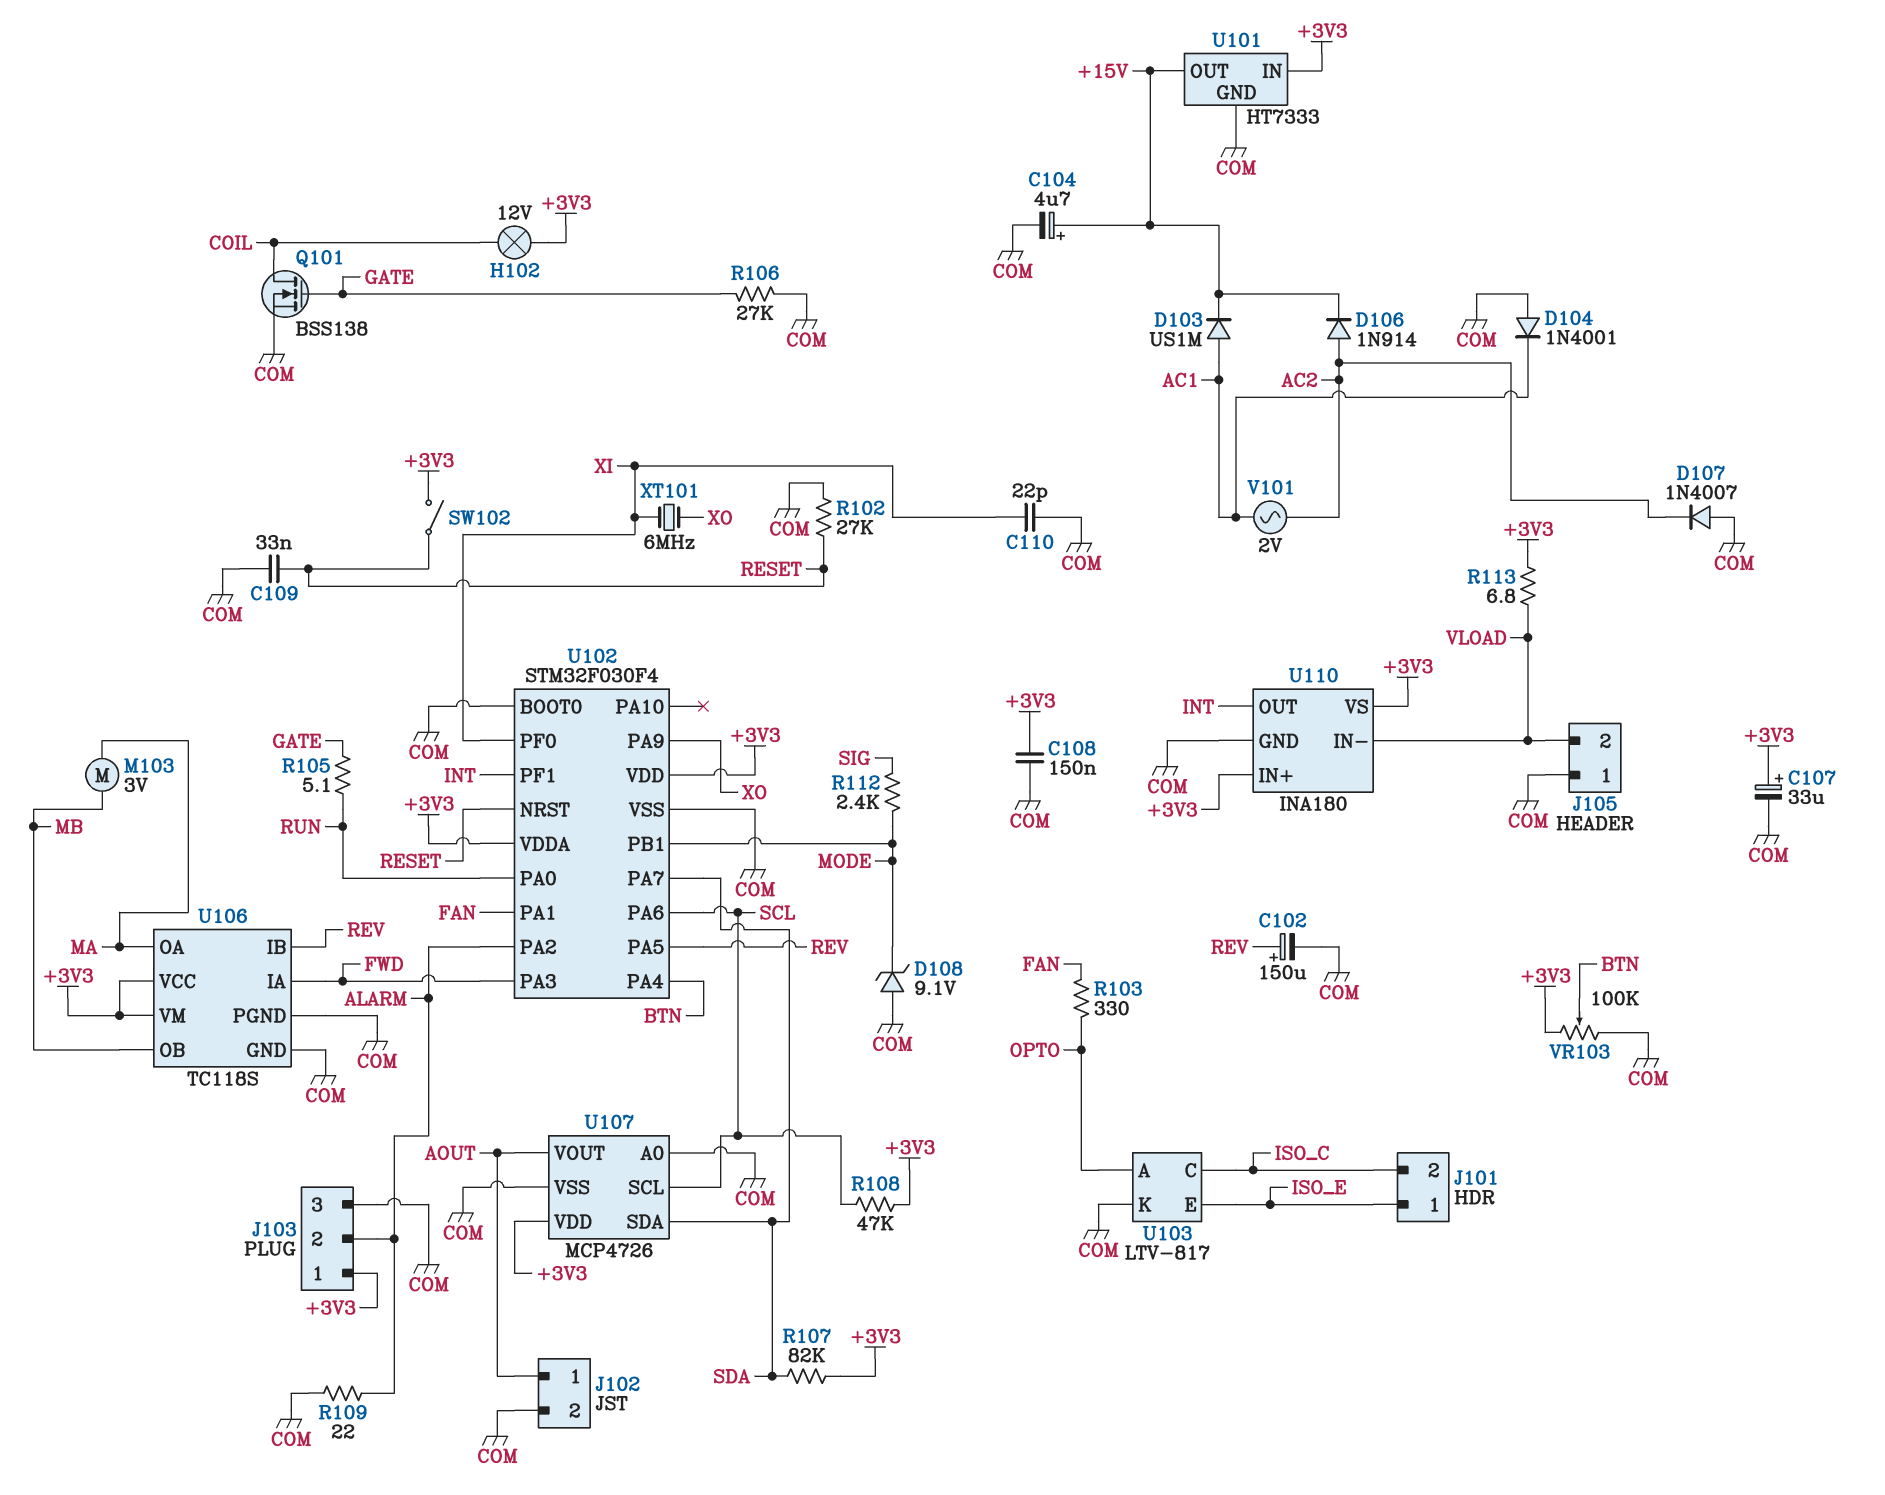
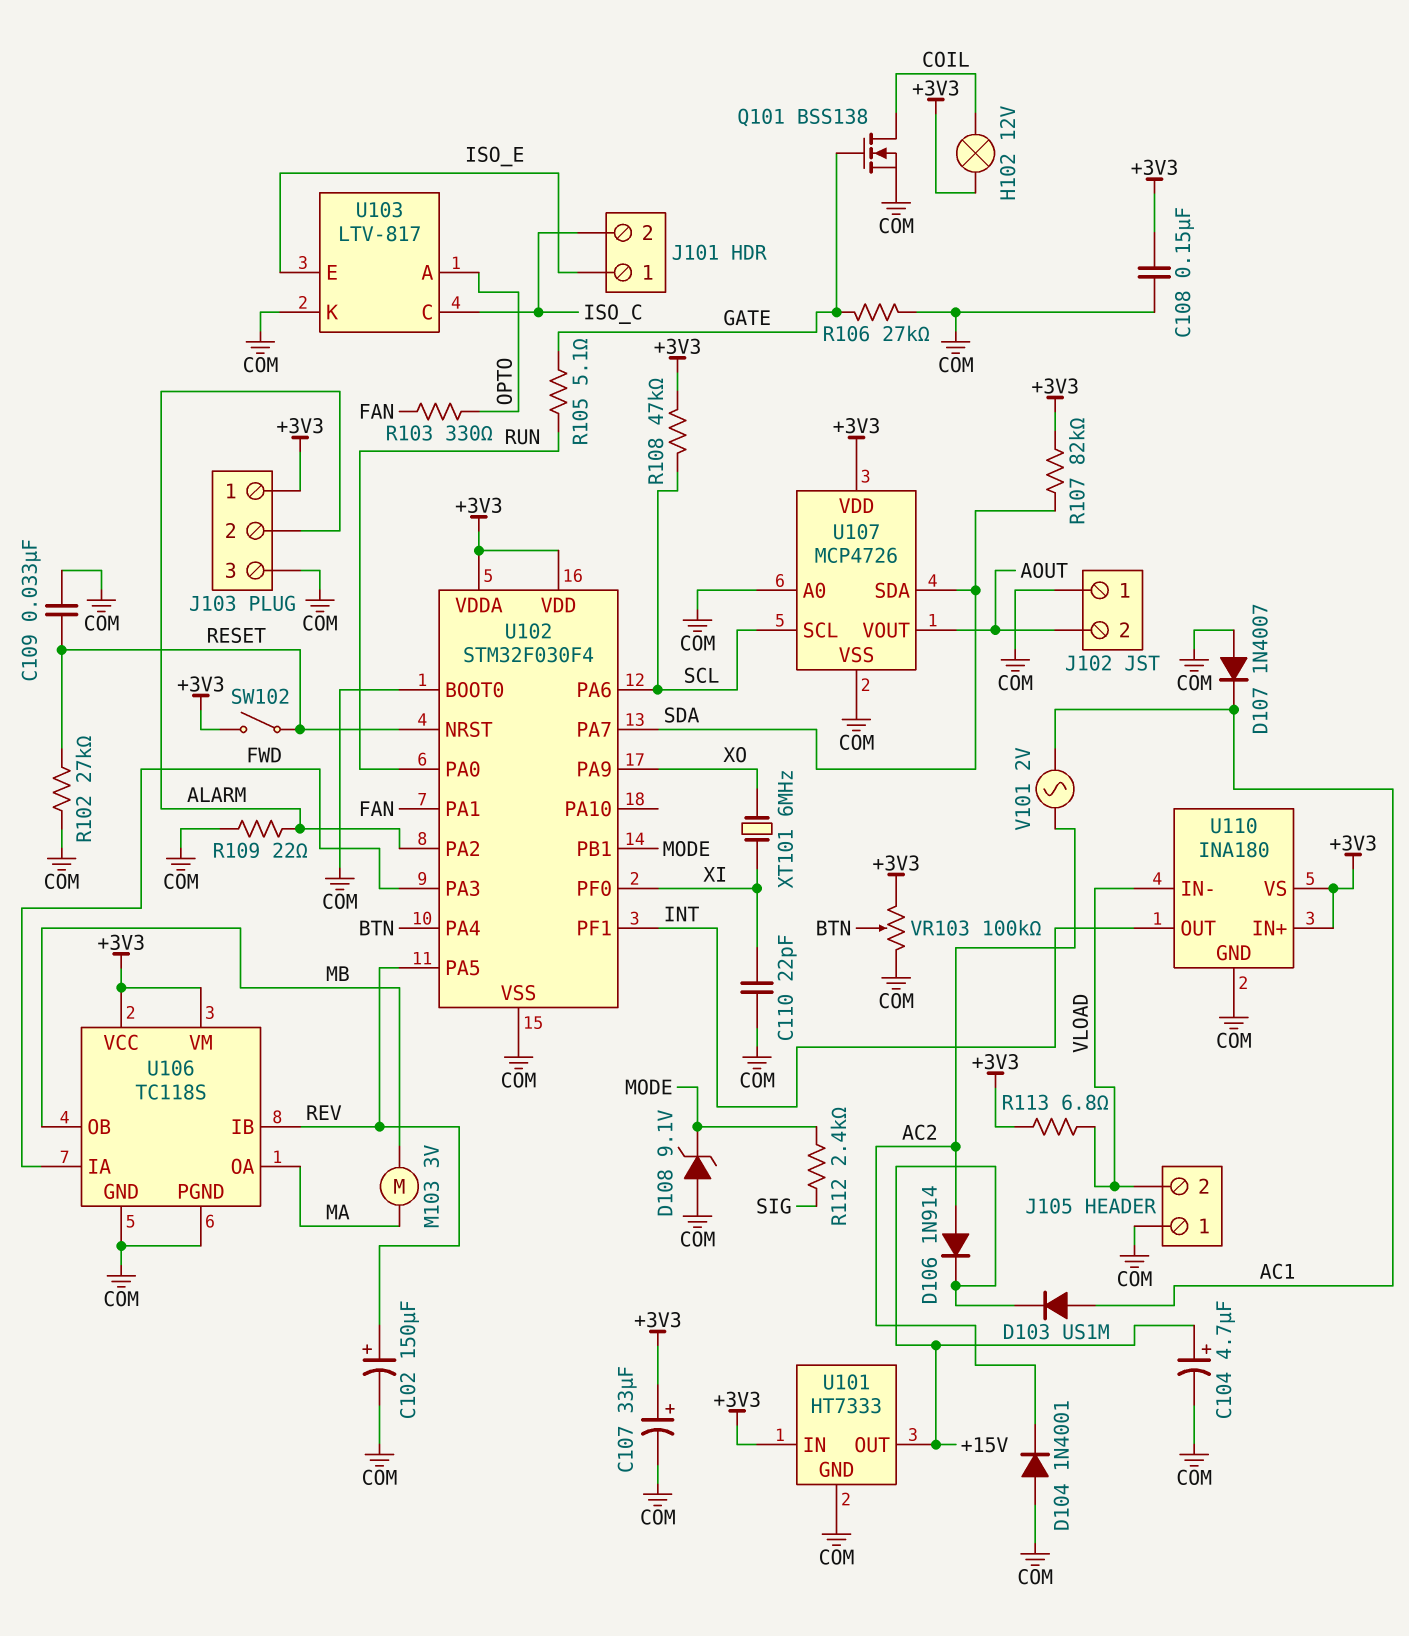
D104: diode 1N4001 (A COM, K AC1) -> diode 1N4001 (A COM, K AC2)
D107: diode 1N4007 (A COM, K AC2) -> diode 1N4007 (A COM, K AC1)
J102 pin 1: AOUT -> COM
J102 pin 2: COM -> AOUT

